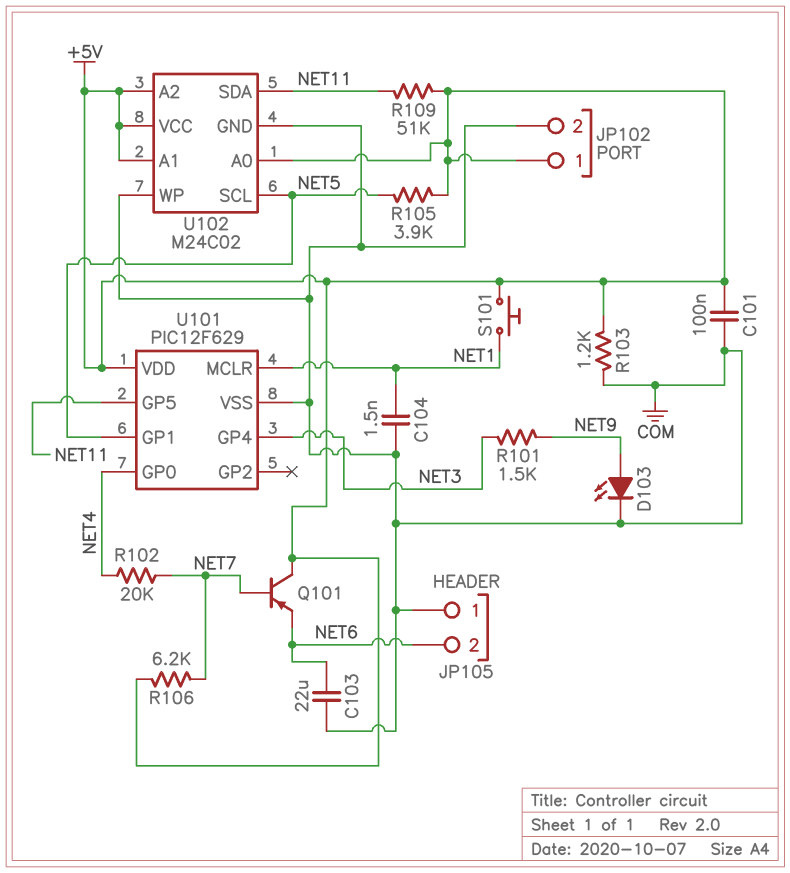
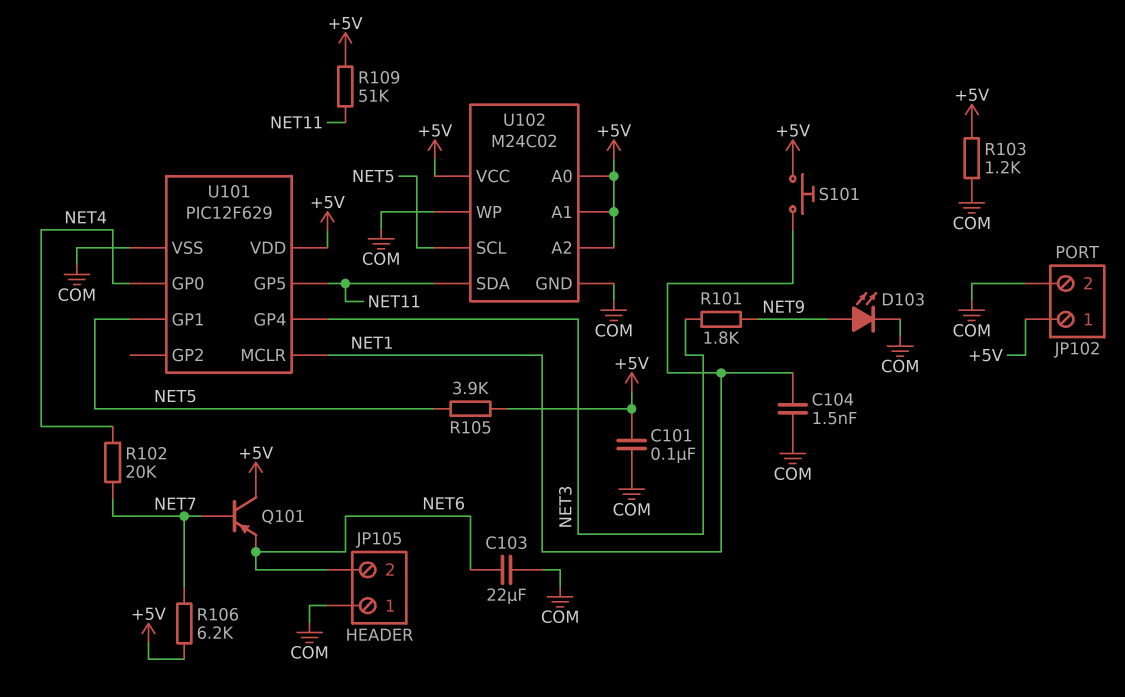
R101: 1.5k (NET3, NET9) -> 1.8k (NET3, NET9)

